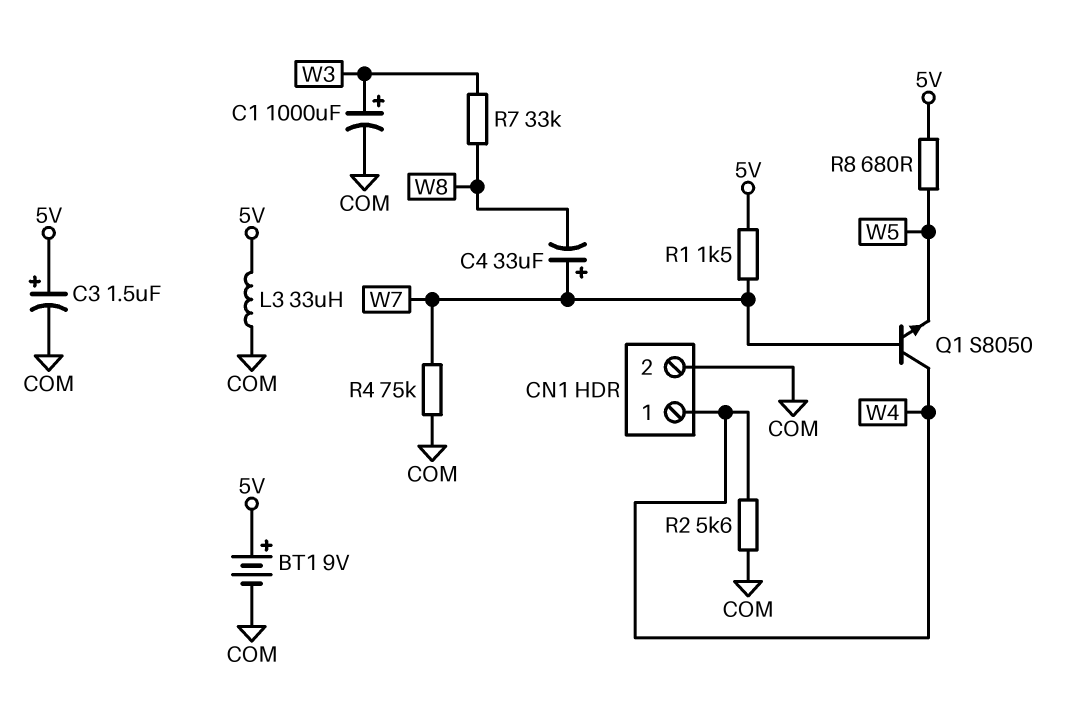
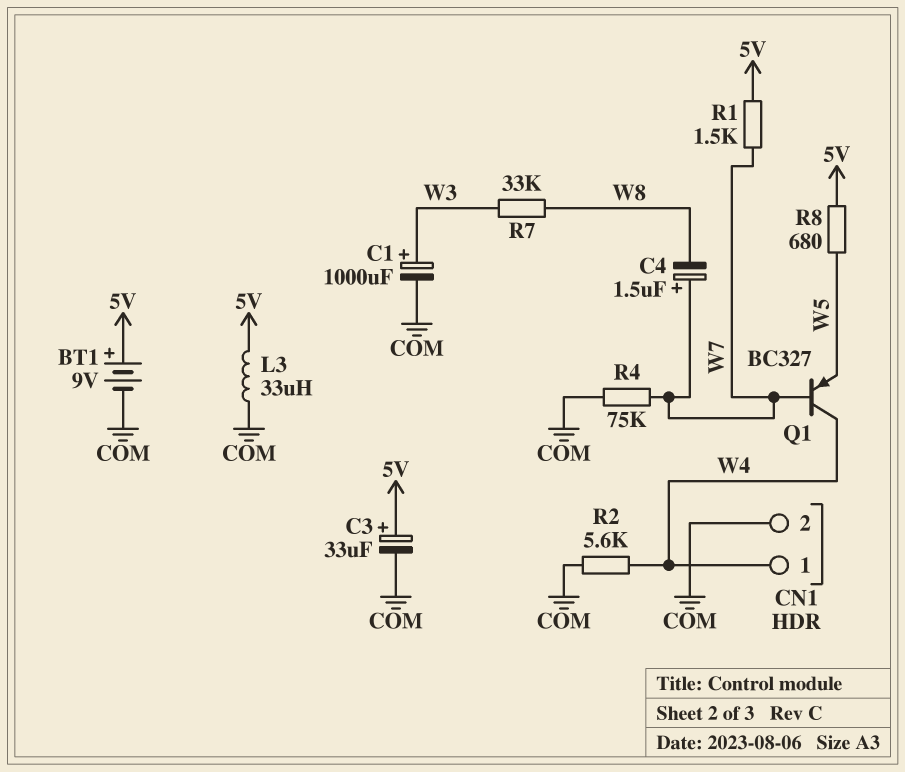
C3: 1.5uF (plus 5V, minus COM) -> 33uF (plus 5V, minus COM)
C4: 33uF (plus W7, minus W8) -> 1.5uF (plus W7, minus W8)
Q1: NPN S8050 (B W7, C W4, E W5) -> PNP BC327 (B W7, C W4, E W5)

